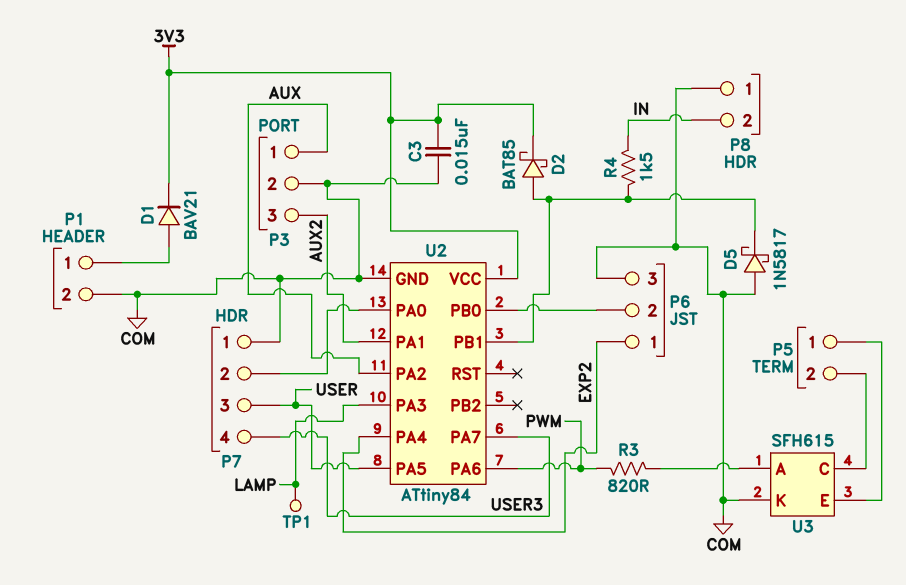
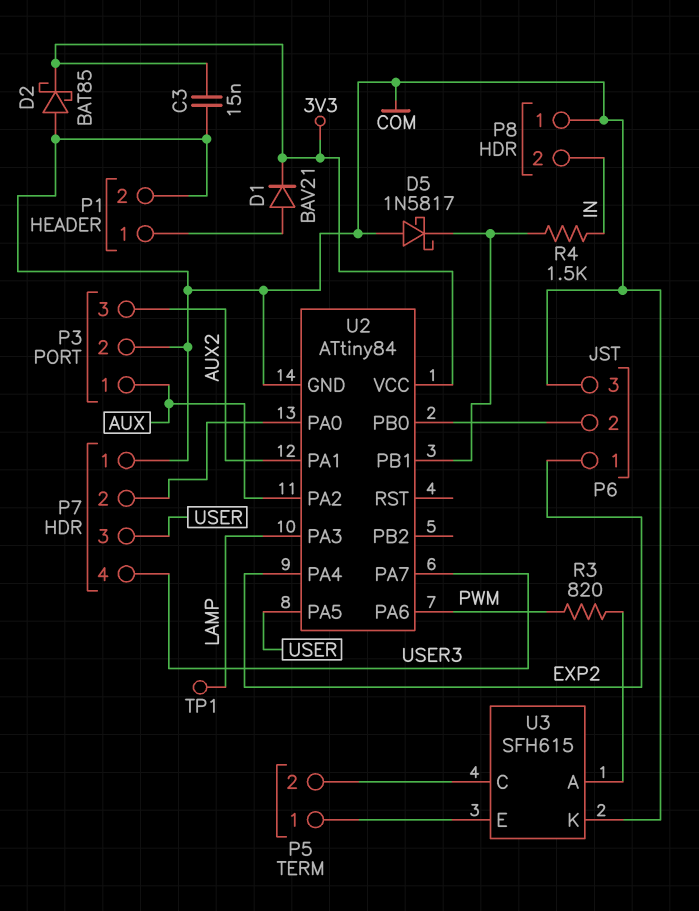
D2: schottky BAT85 (A U2/PB1, K 3V3) -> schottky BAT85 (A COM, K 3V3)

